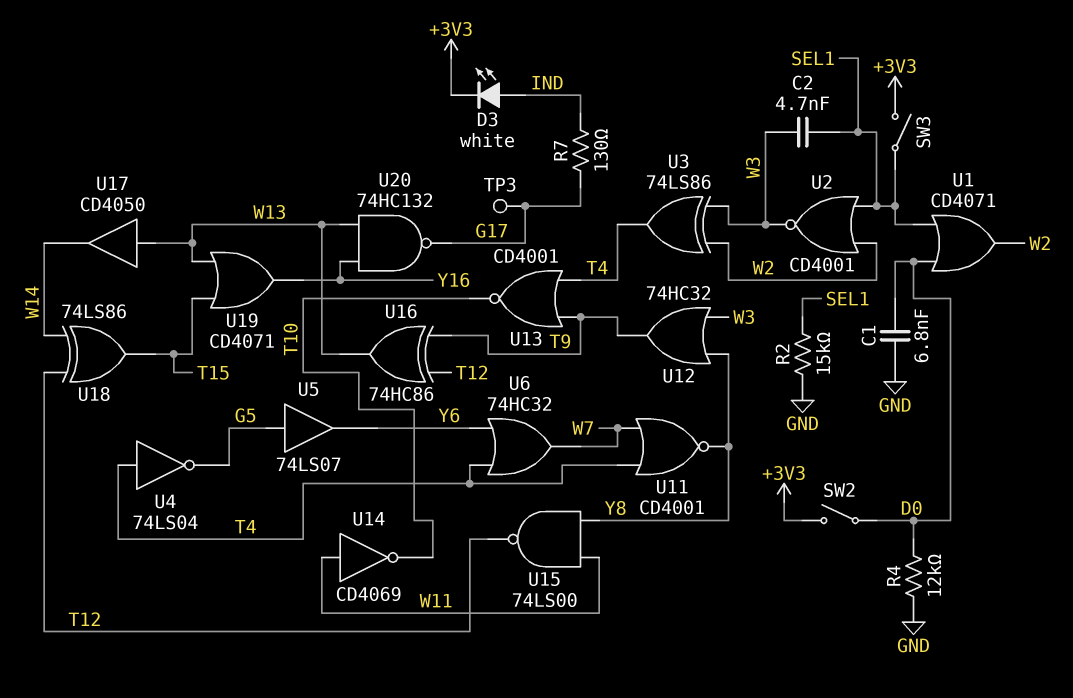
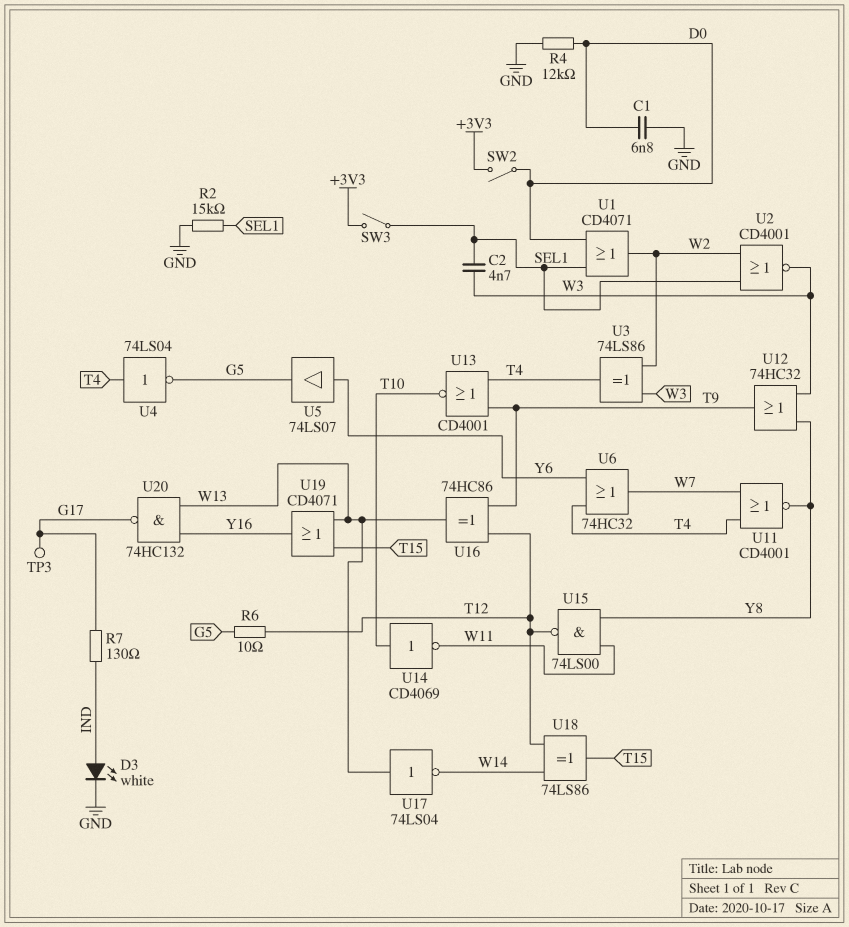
D3: LED white (A IND, K +3V3) -> LED white (A IND, K GND)
R6: none -> 10 (G5, T12)
U5: buffer 74LS07 (in G5, out Y6) -> buffer 74LS07 (in Y6, out G5)
U14: NOT CD4069 (in W11, out T10) -> NOT CD4069 (in T10, out W11)
U17: buffer CD4050 (in W13, out W14) -> NOT 74LS04 (in W13, out W14)

